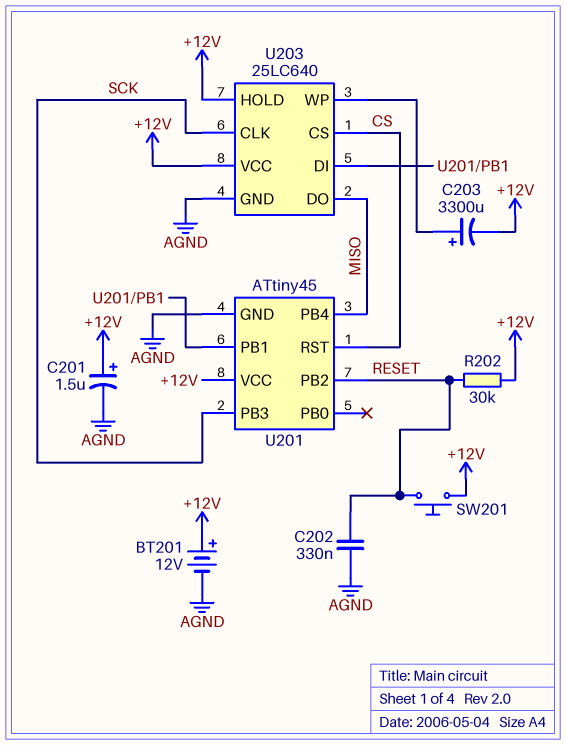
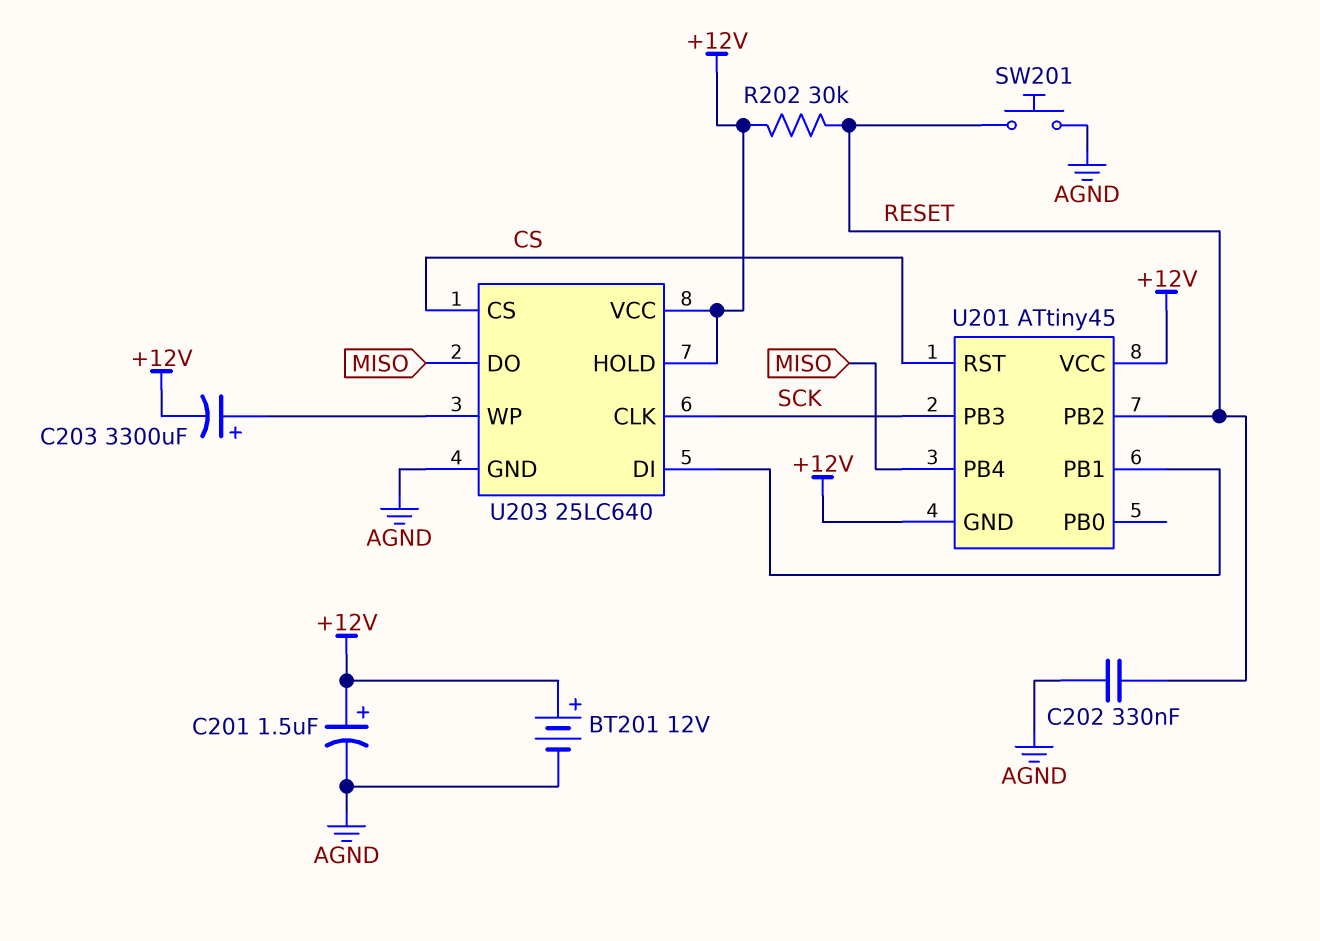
SW201: button (+12V, RESET) -> button (AGND, RESET)
U201 pin GND: AGND -> +12V

